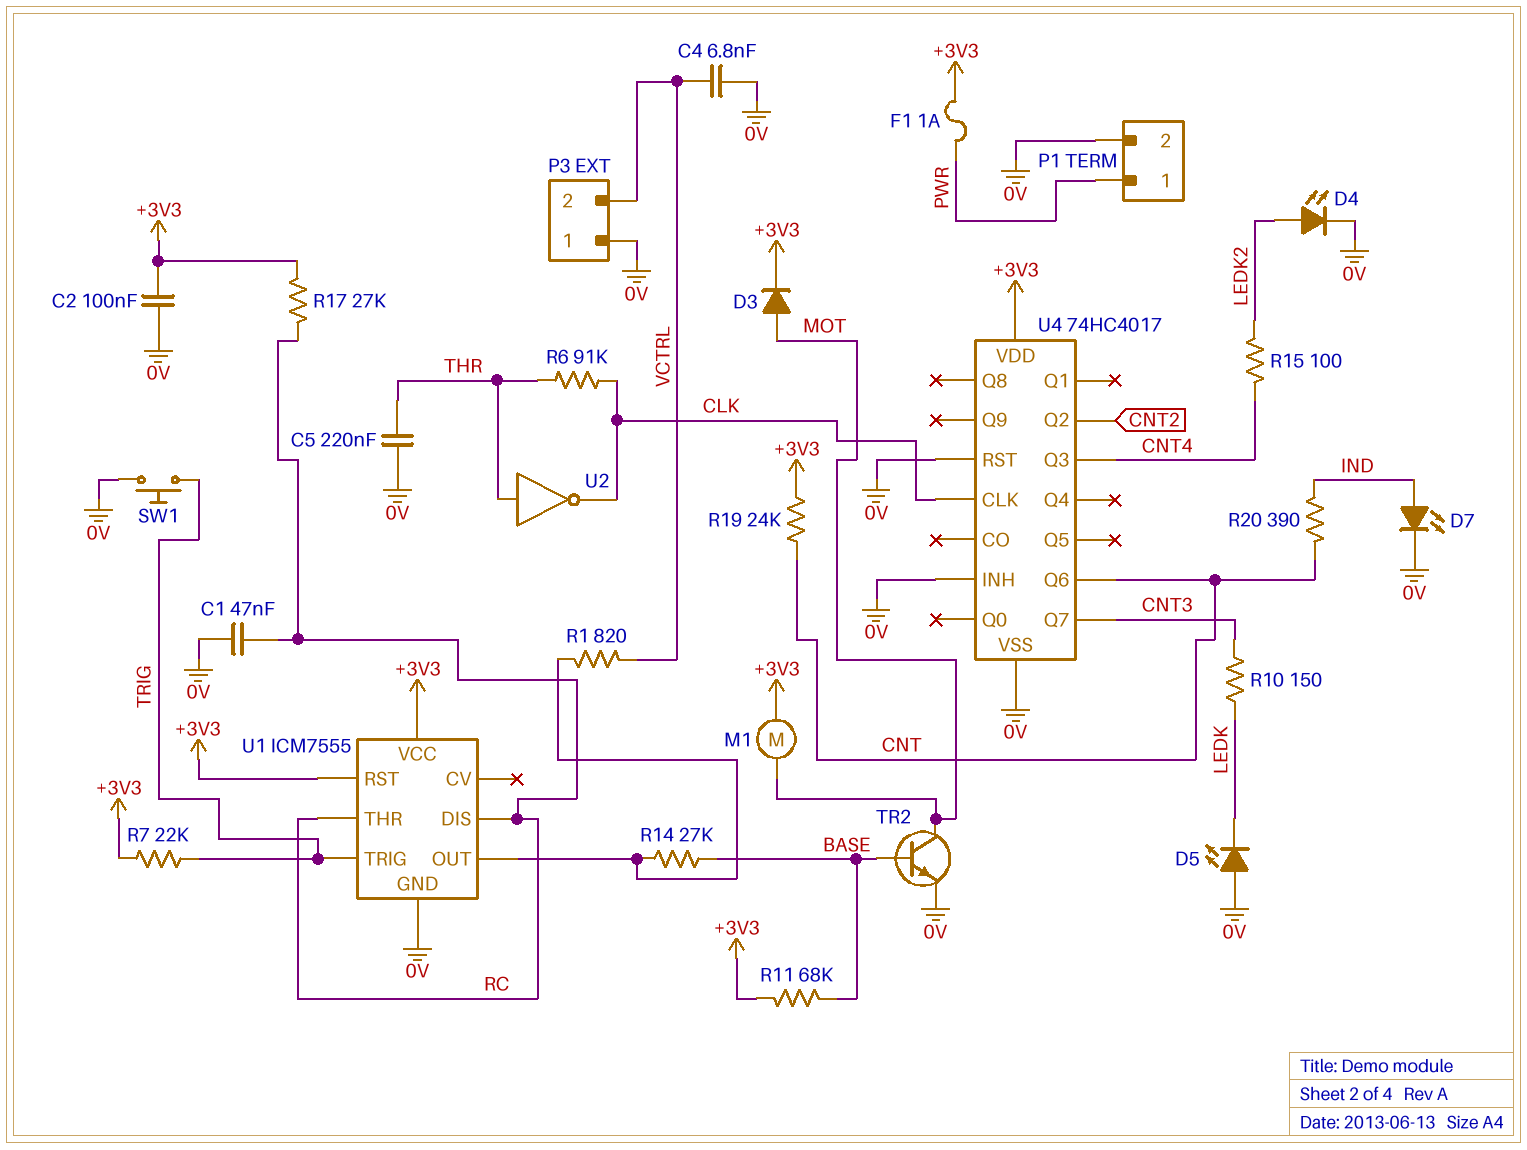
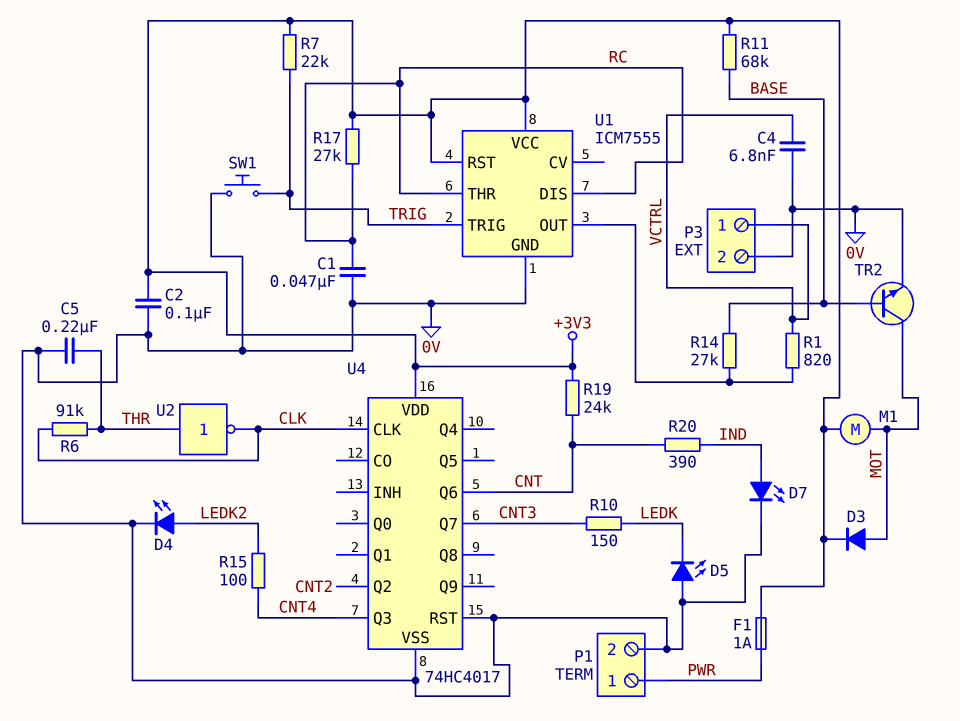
P3 pin 1: 0V -> VCTRL
P3 pin 2: VCTRL -> 0V
U4 pin INH: 0V -> none

